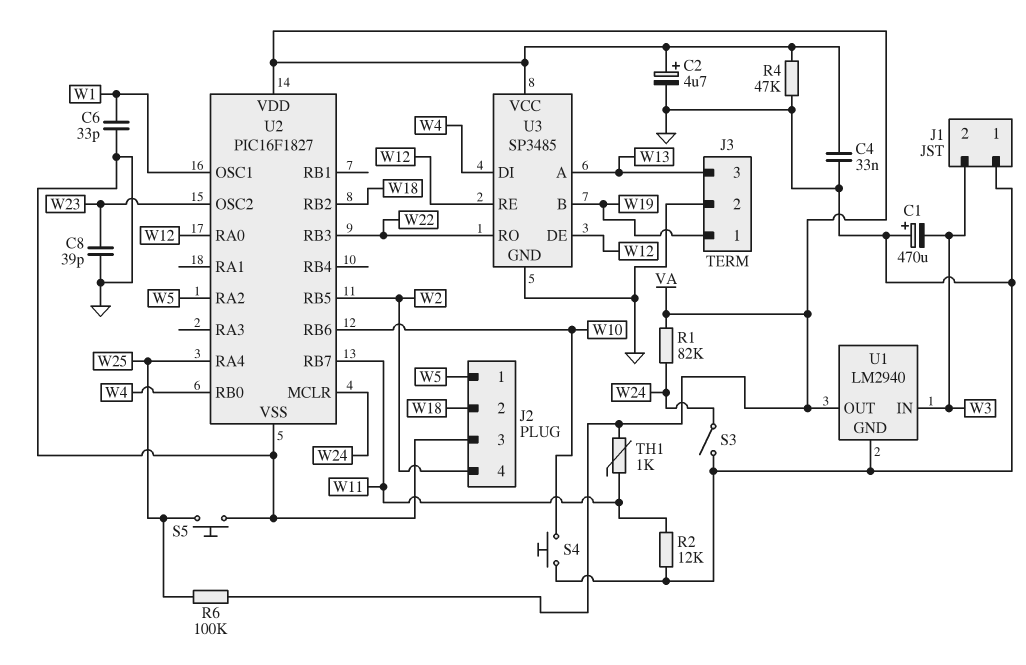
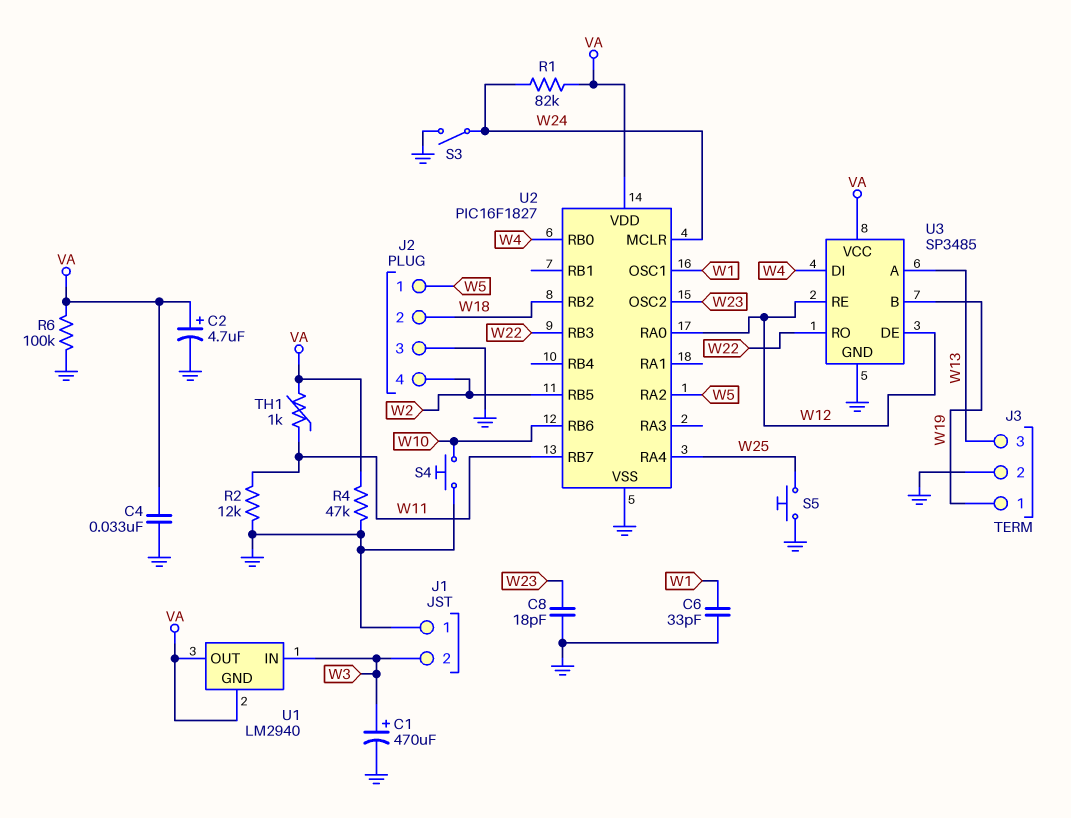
C1: 470uF (plus GND, minus W3) -> 470uF (plus W3, minus GND)
C8: 39pF (GND, W23) -> 18pF (GND, W23)
R6: 100k (VA, W25) -> 100k (GND, VA)
U1 pin GND: GND -> VA

